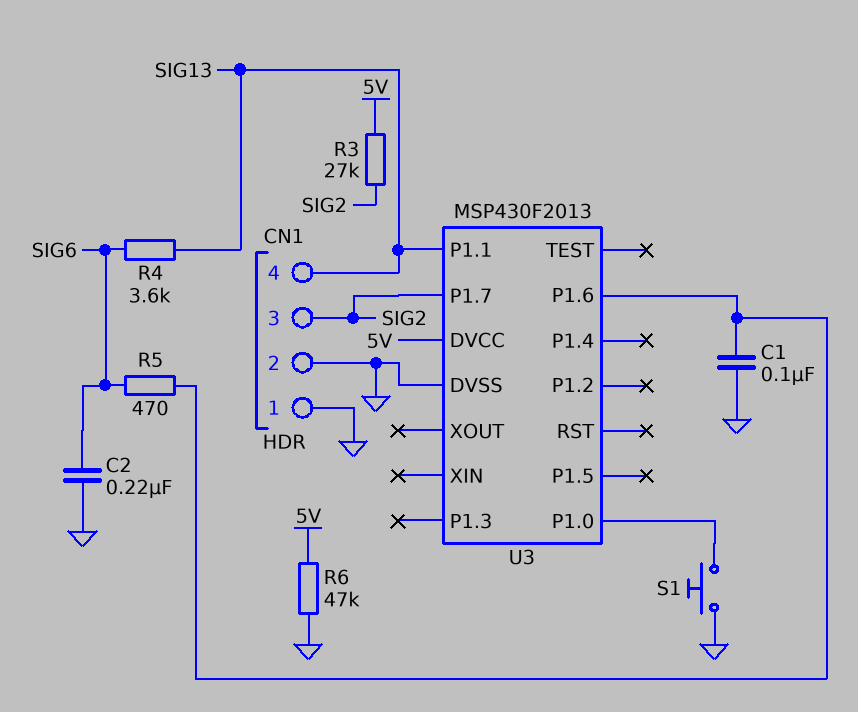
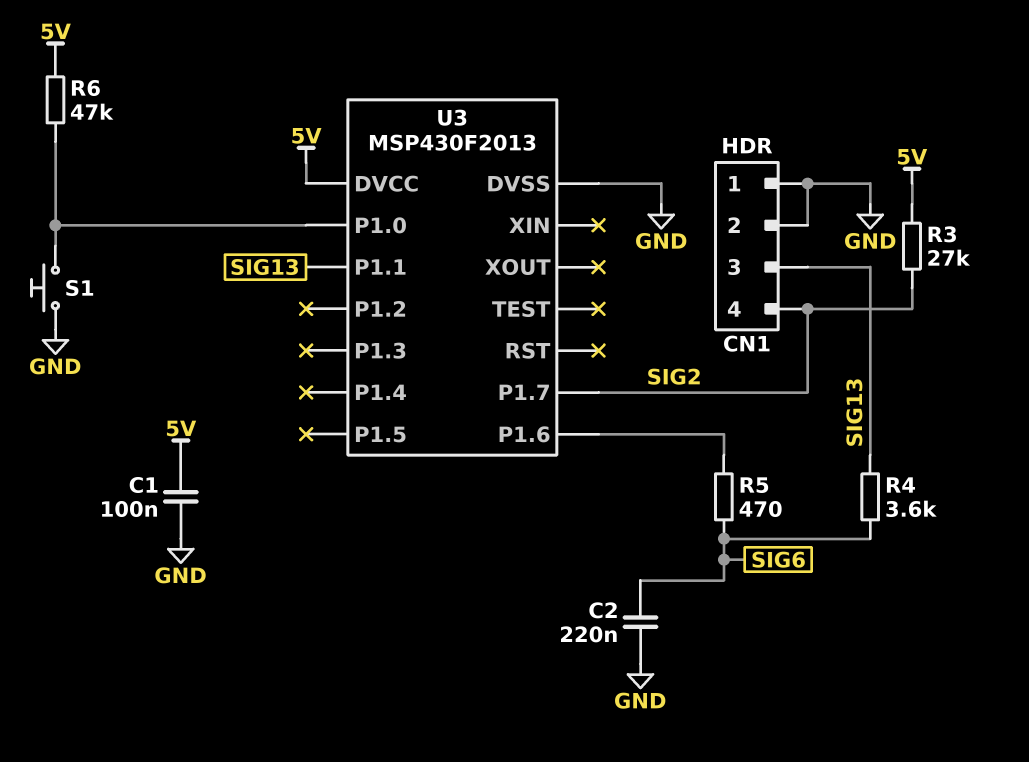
C1: 100nF (GND, U3/P1.6) -> 100nF (5V, GND)
CN1 pin 3: SIG2 -> SIG13
CN1 pin 4: SIG13 -> SIG2
R6: 47k (5V, GND) -> 47k (5V, U3/P1.0)

